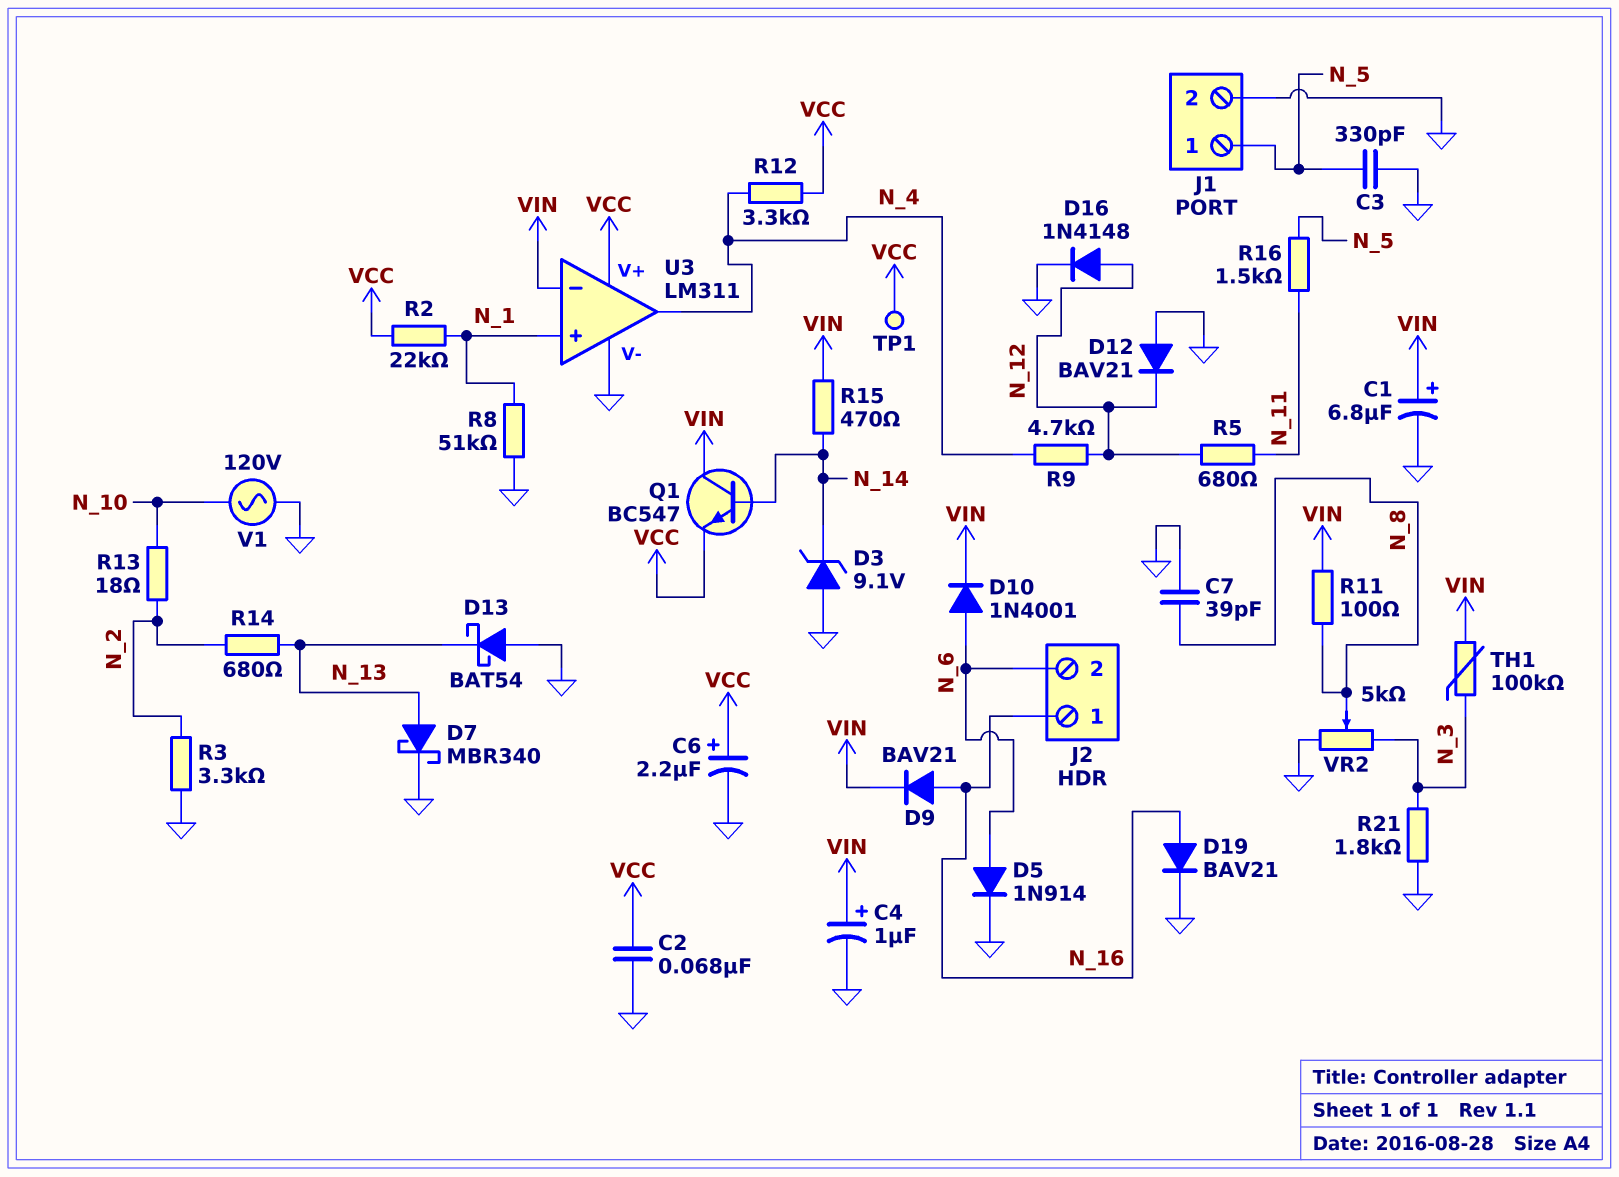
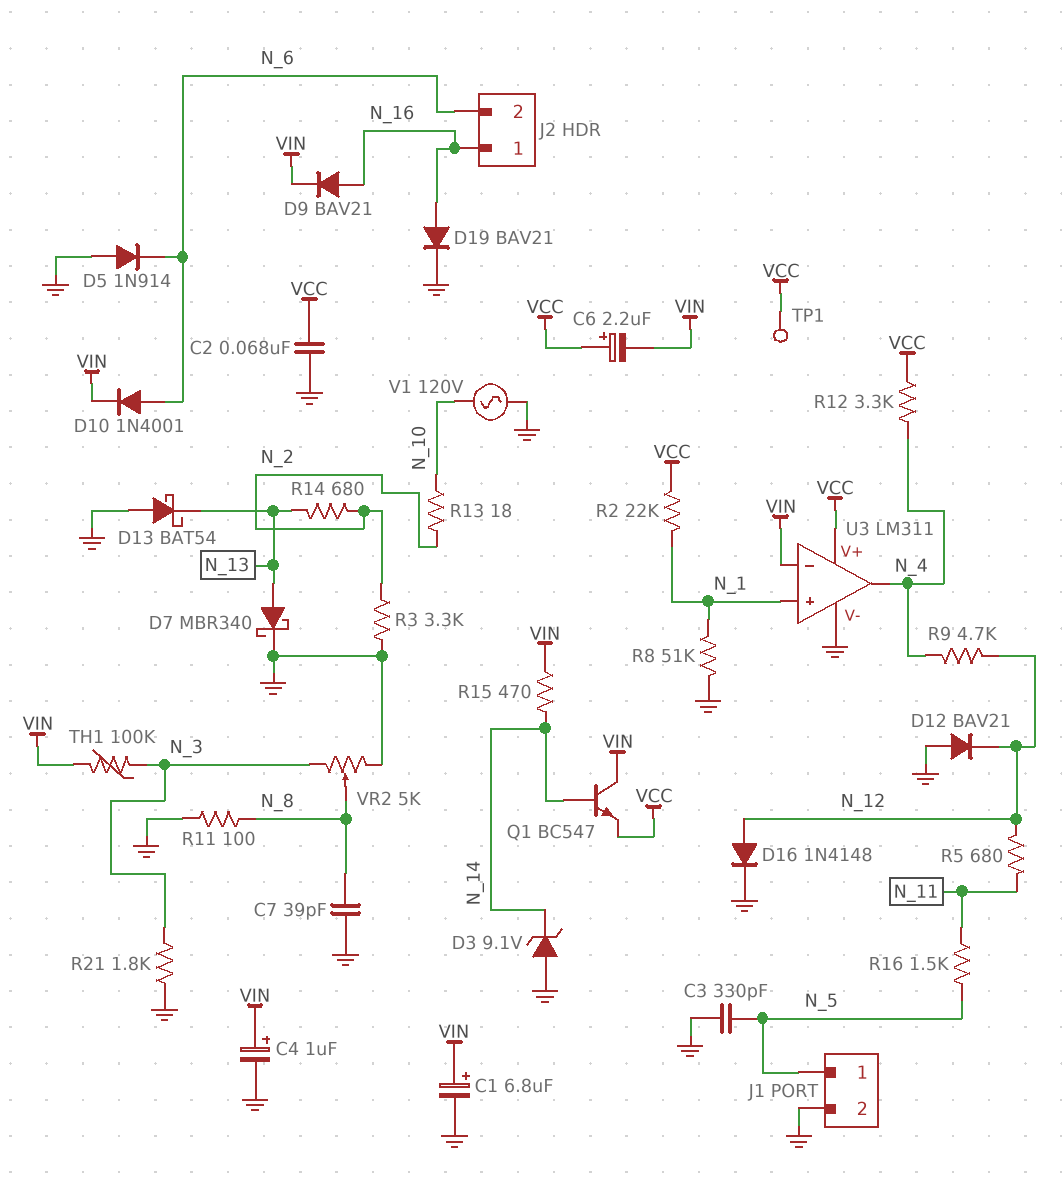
C6: 2.2uF (plus VCC, minus GND) -> 2.2uF (plus VCC, minus VIN)
D5: diode 1N914 (A N_6, K GND) -> diode 1N914 (A GND, K N_6)
R11: 100 (N_8, VIN) -> 100 (GND, N_8)

